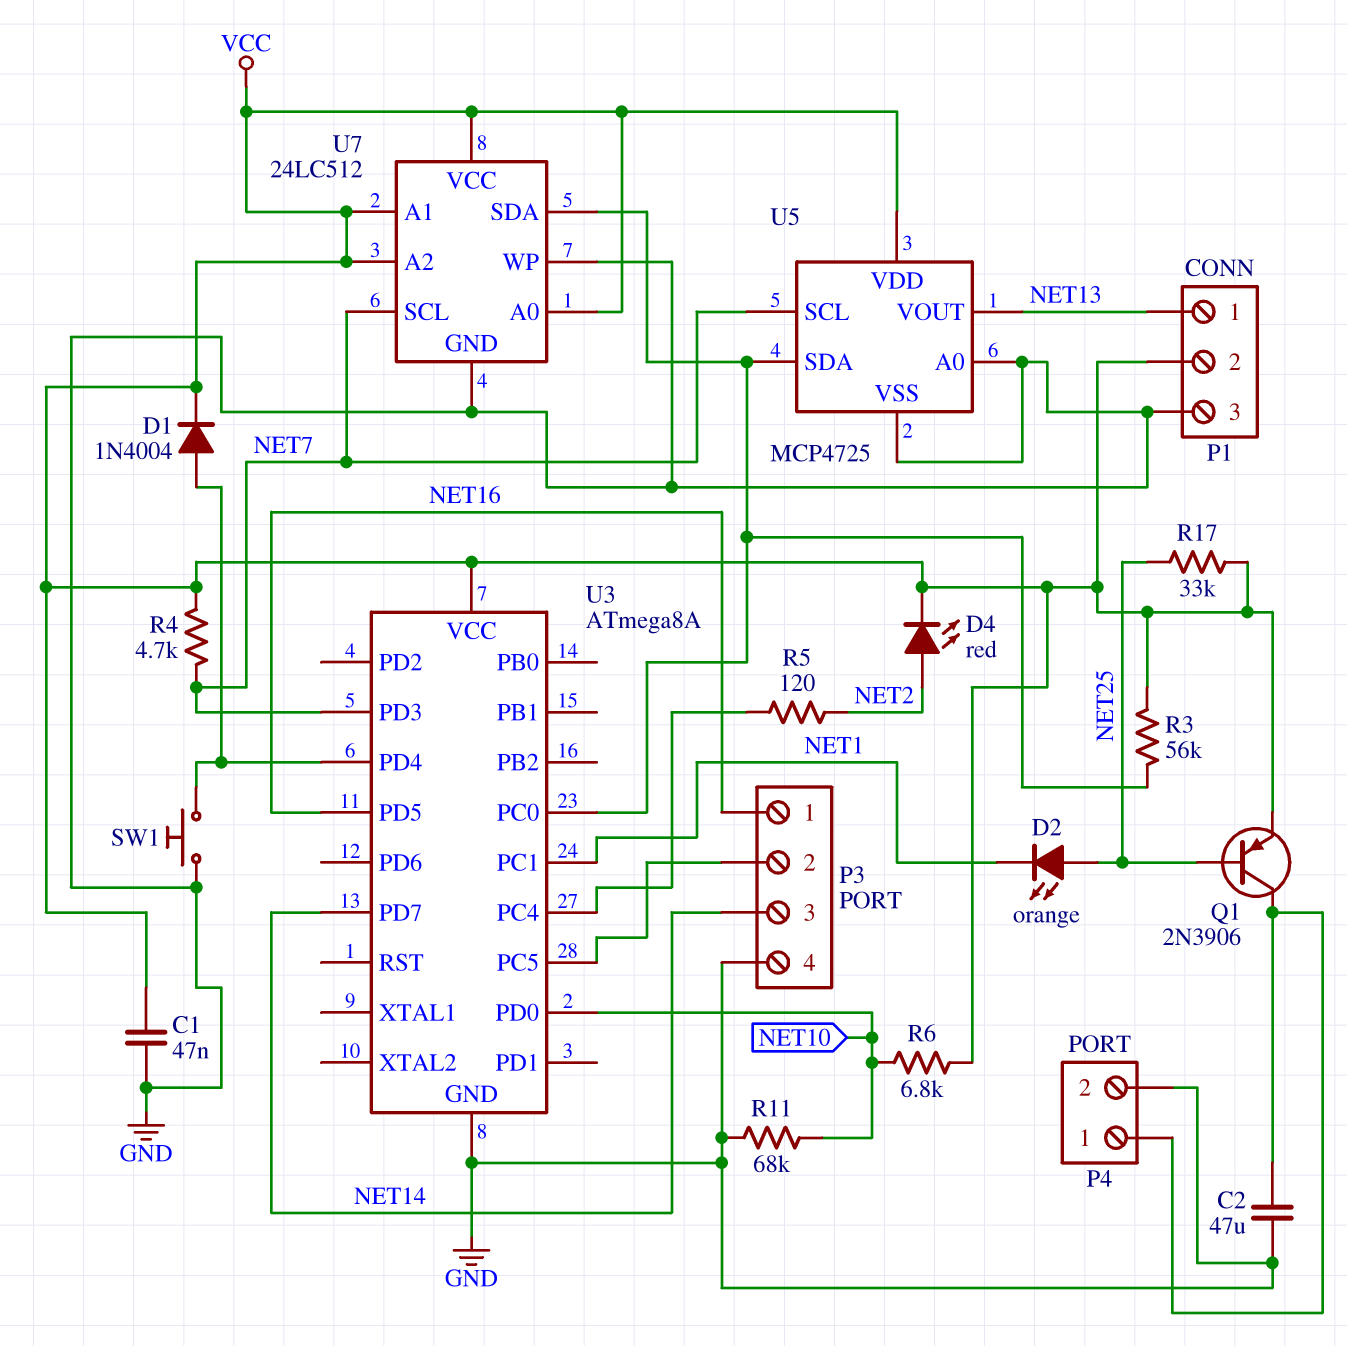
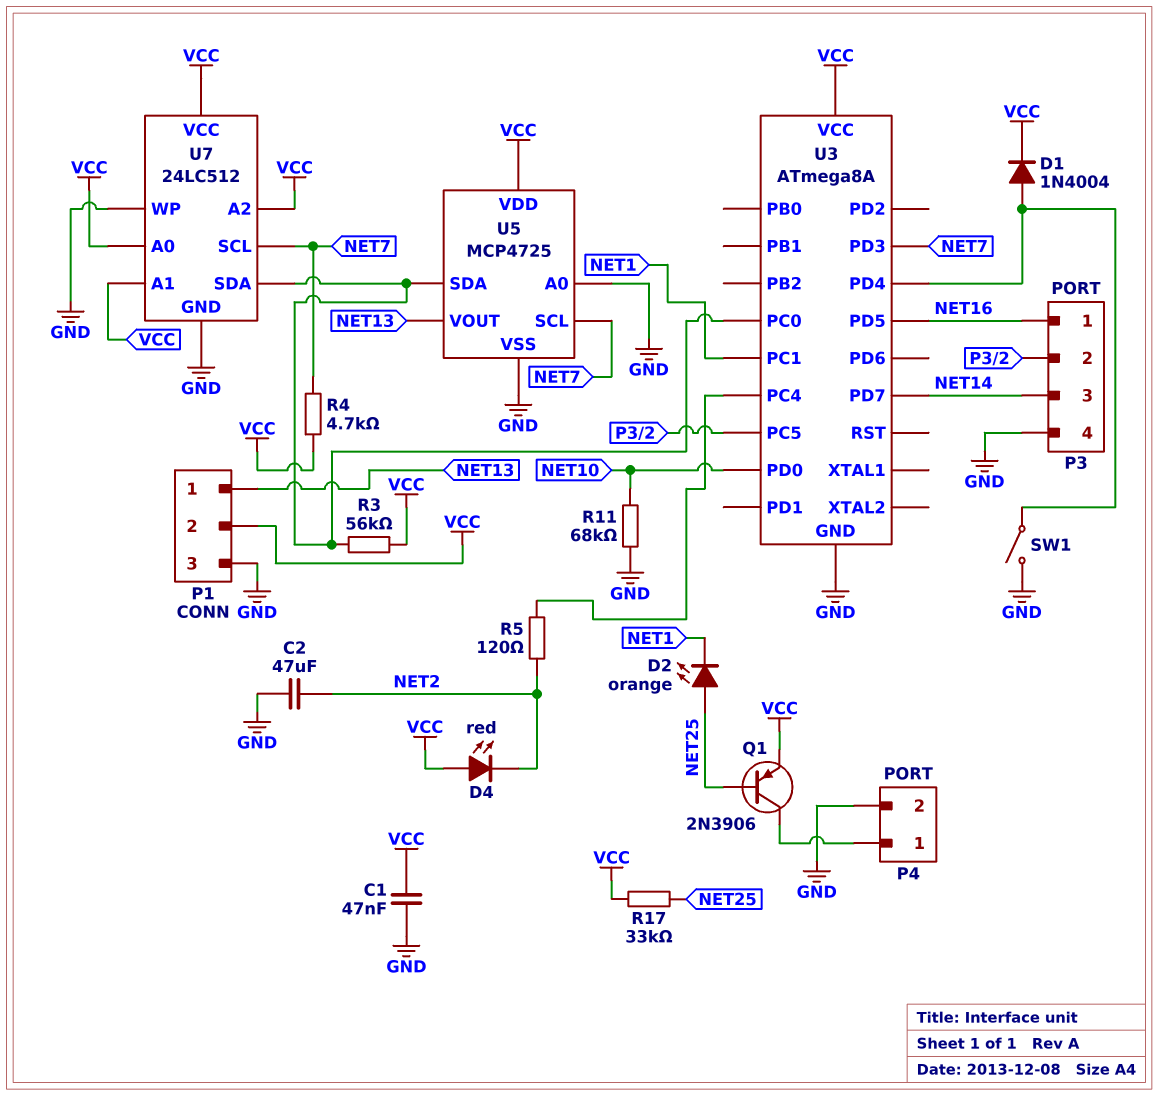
C2: 47uF (GND, P4/1) -> 47uF (GND, NET2)
D4: LED red (A NET2, K VCC) -> LED red (A VCC, K NET2)
R6: 6.8k (NET10, VCC) -> none
SW1: button (GND, U3/PD4) -> switch (GND, U3/PD4)

